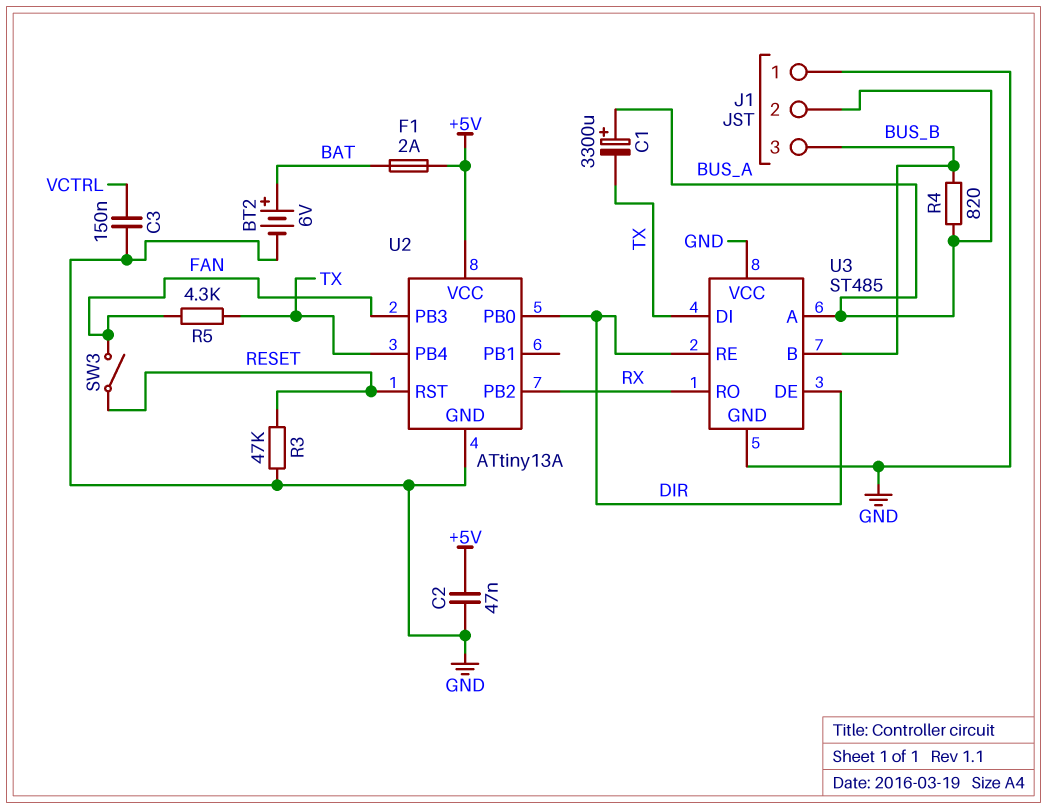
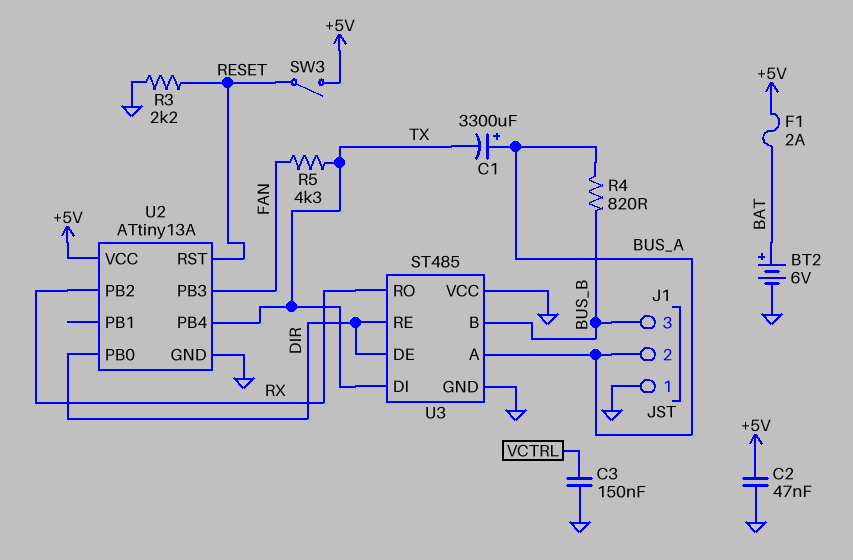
R3: 47k (GND, RESET) -> 2.2k (GND, RESET)
SW3: switch (FAN, RESET) -> switch (+5V, RESET)

